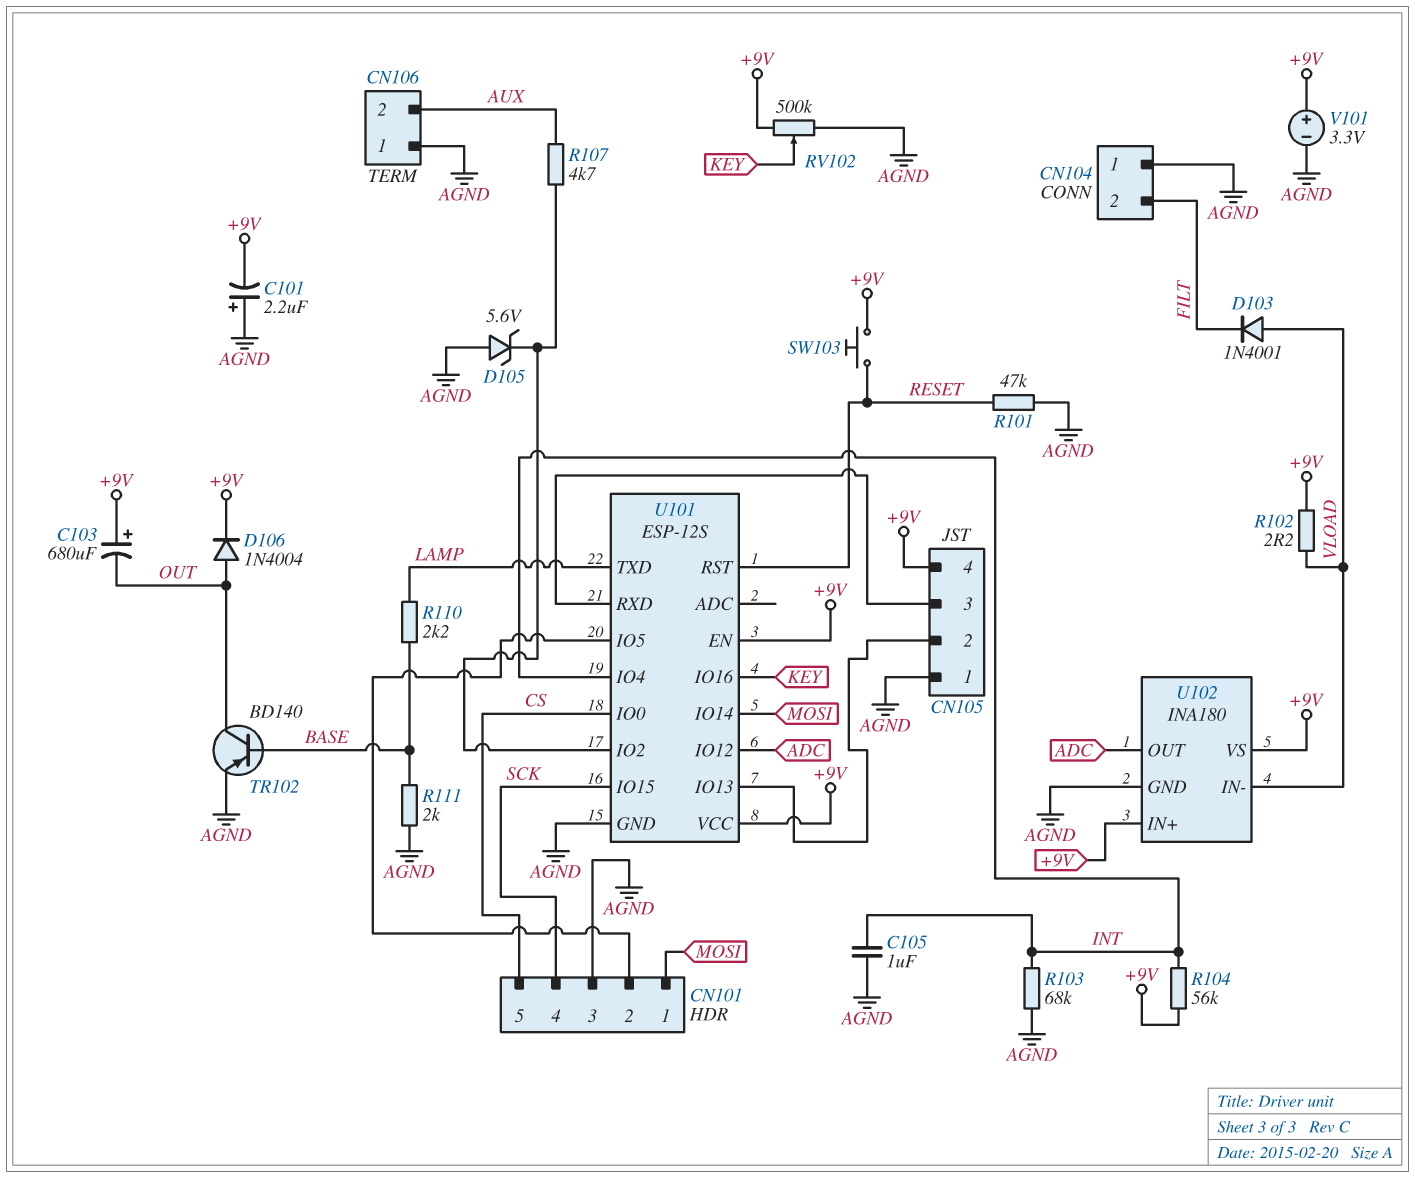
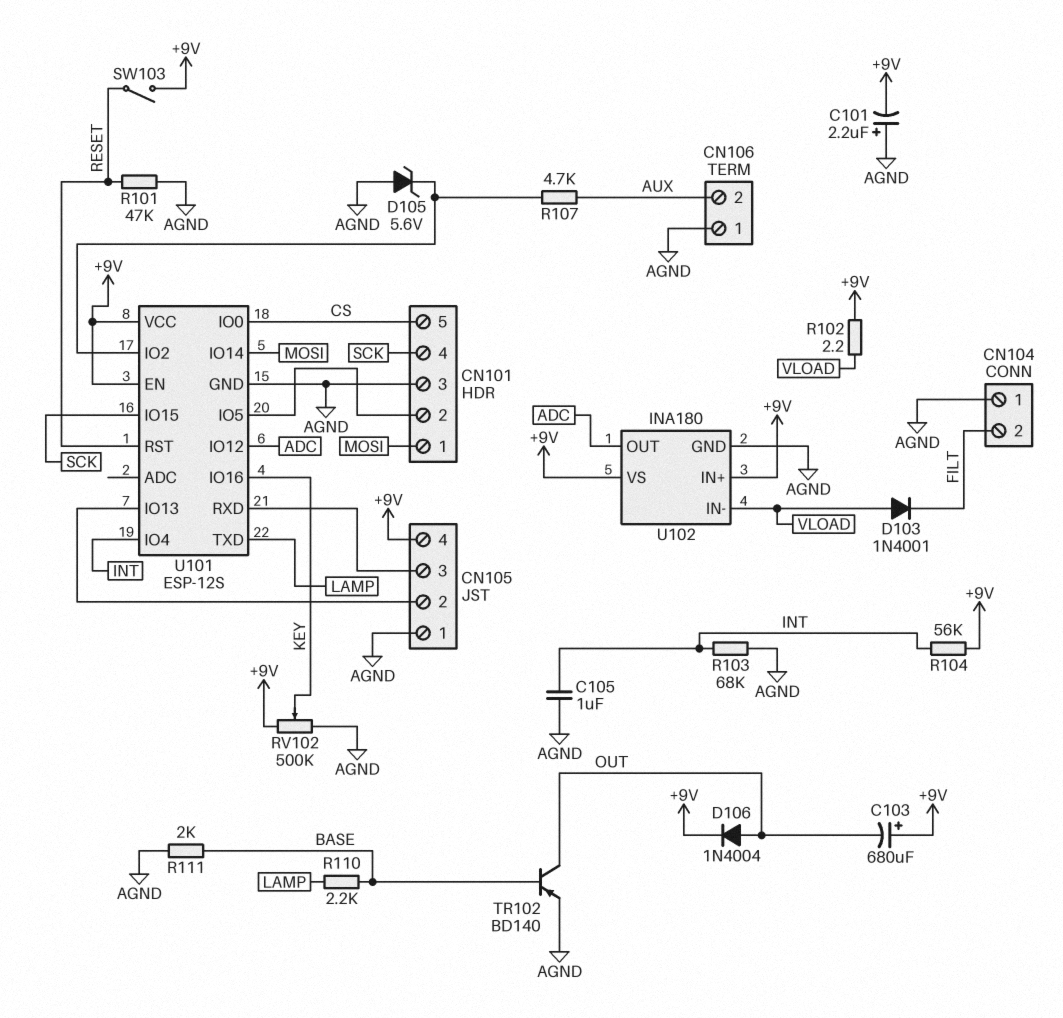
SW103: button (+9V, RESET) -> switch (+9V, RESET)
V101: 3.3V (plus +9V, minus AGND) -> none

